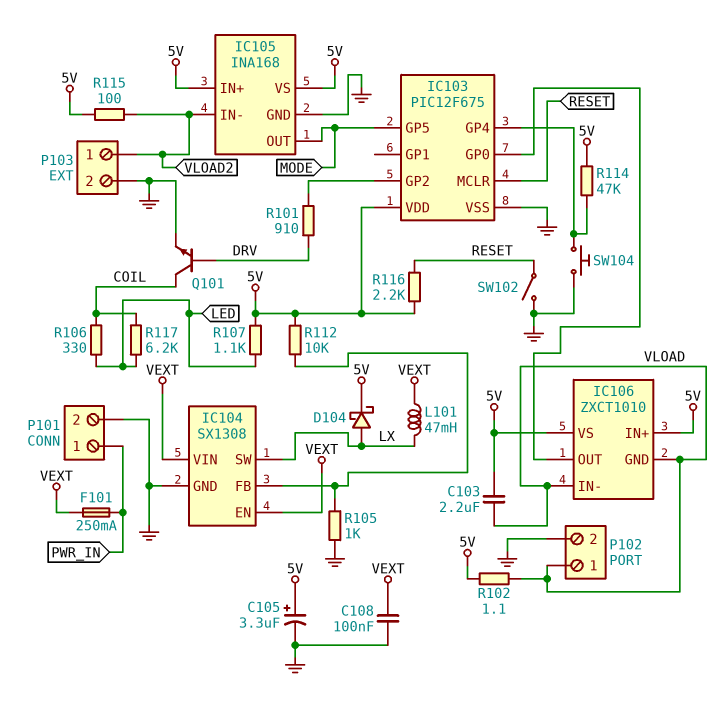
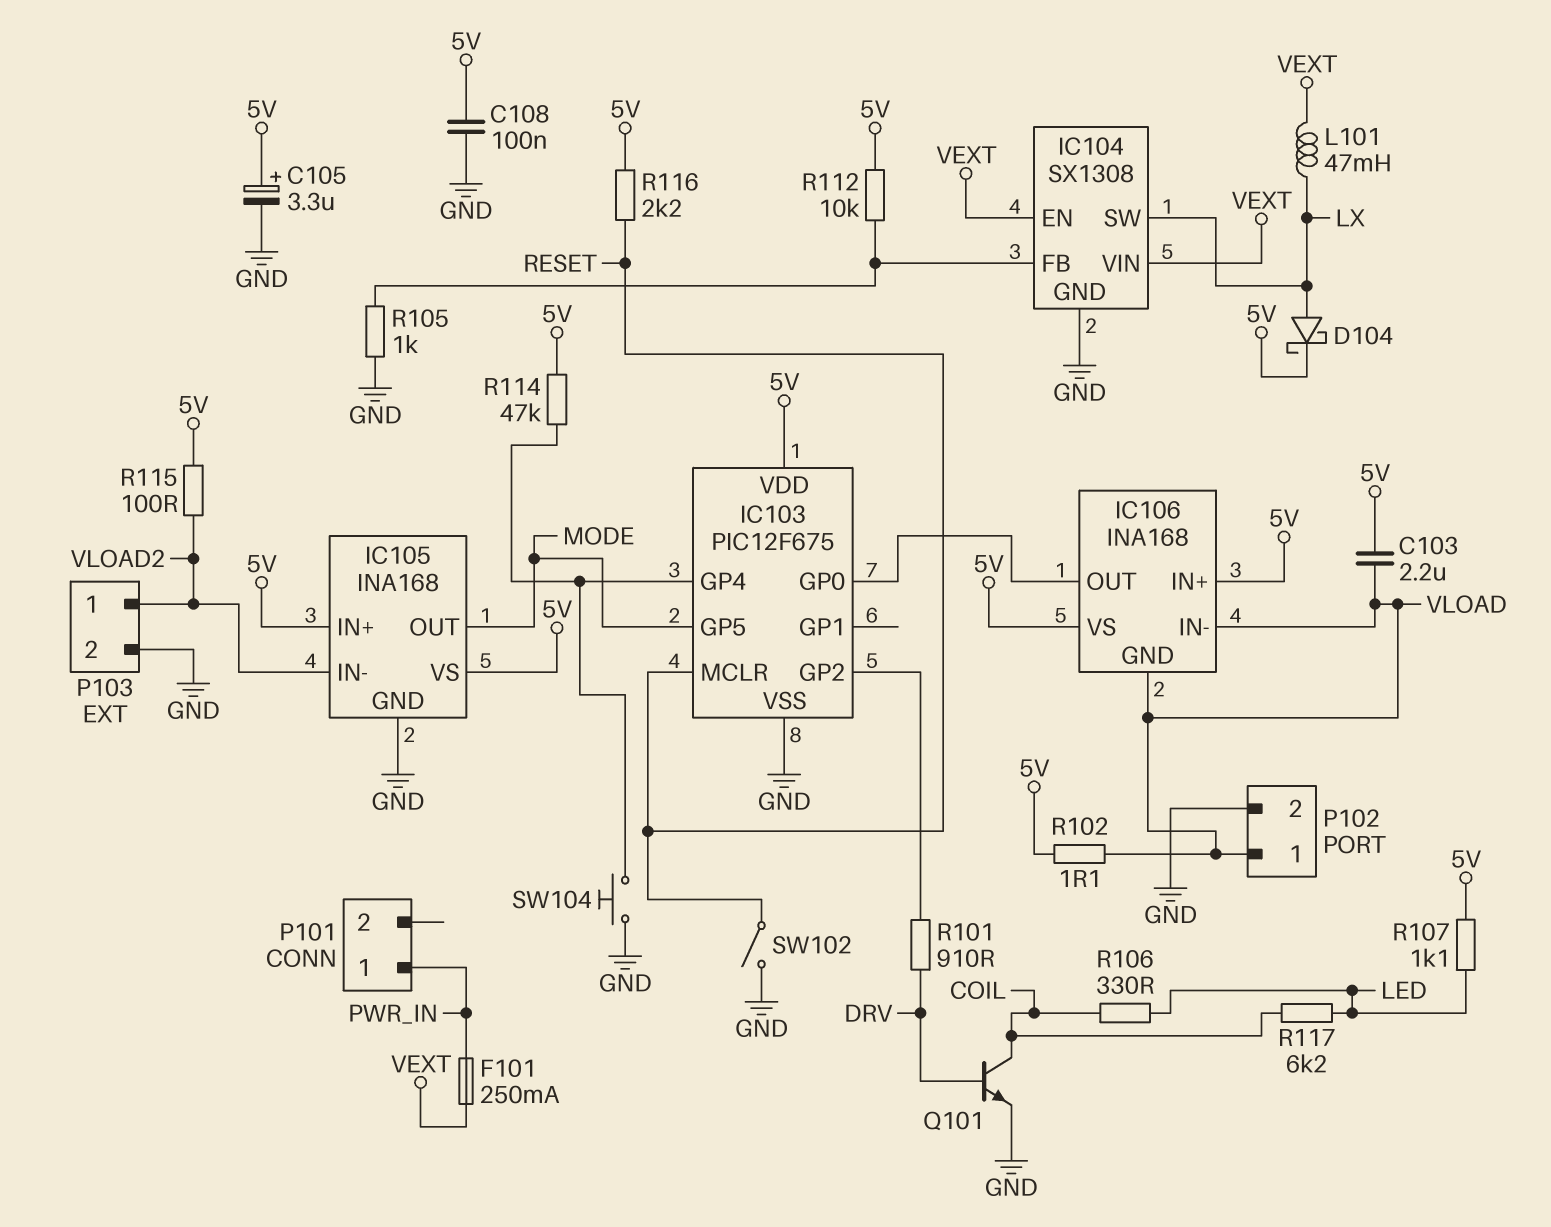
C108: 100nF (GND, VEXT) -> 100nF (5V, GND)
IC106: ZXCT1010 -> INA168
P101 pin 2: GND -> none

